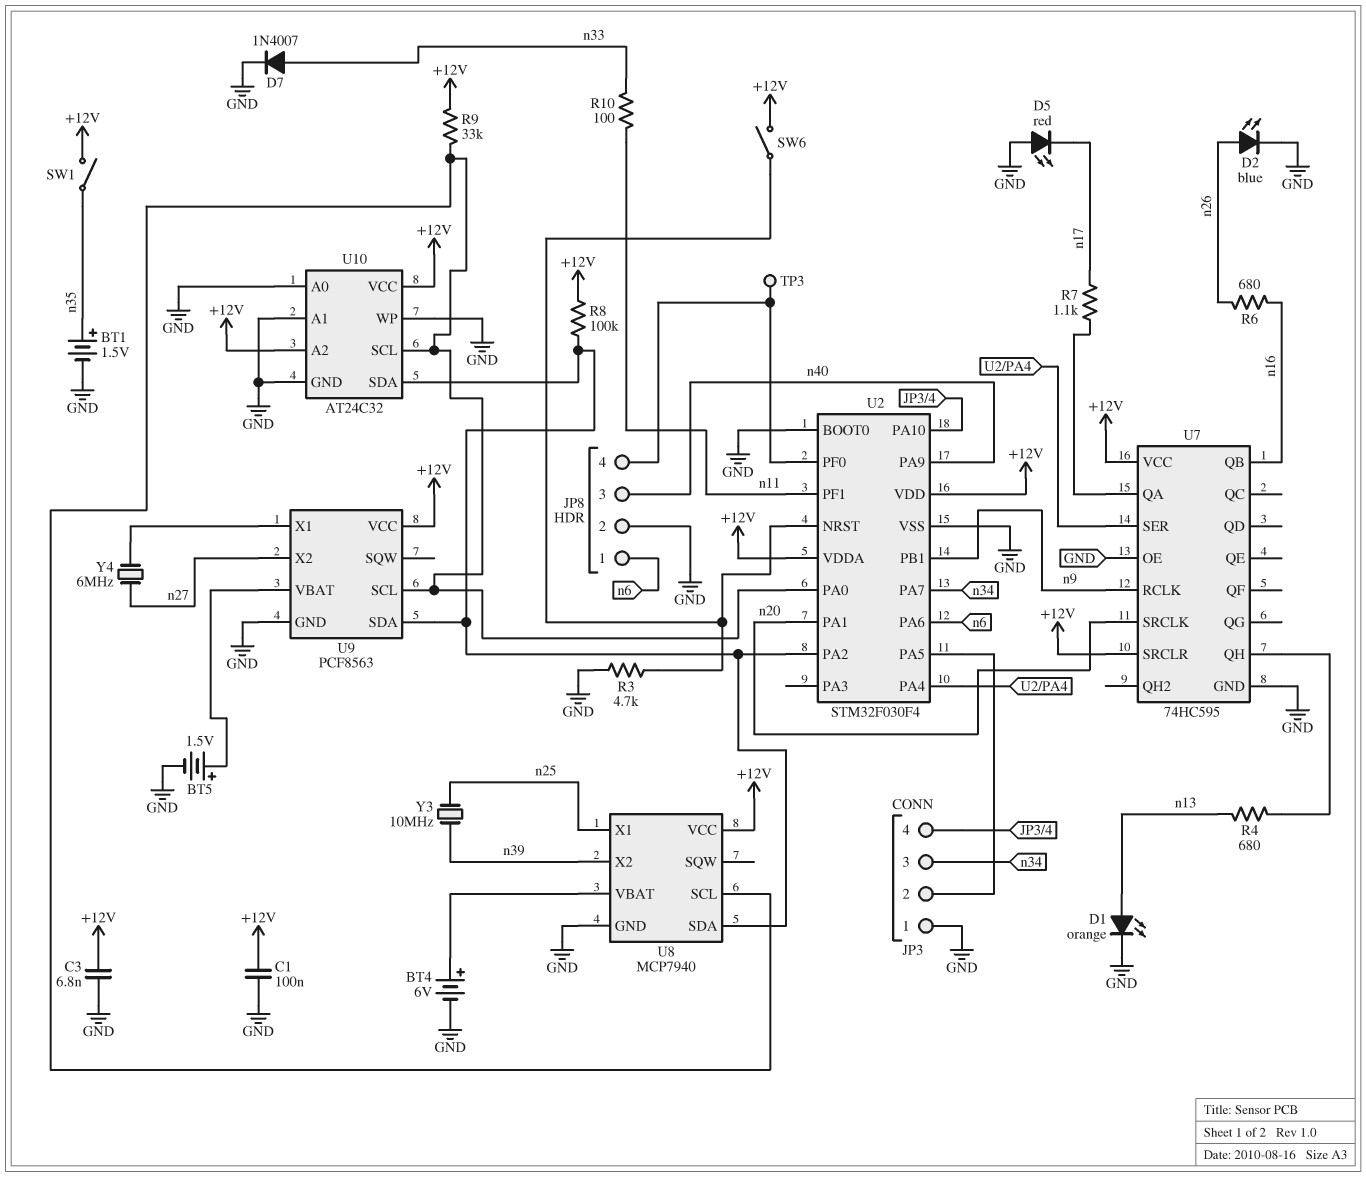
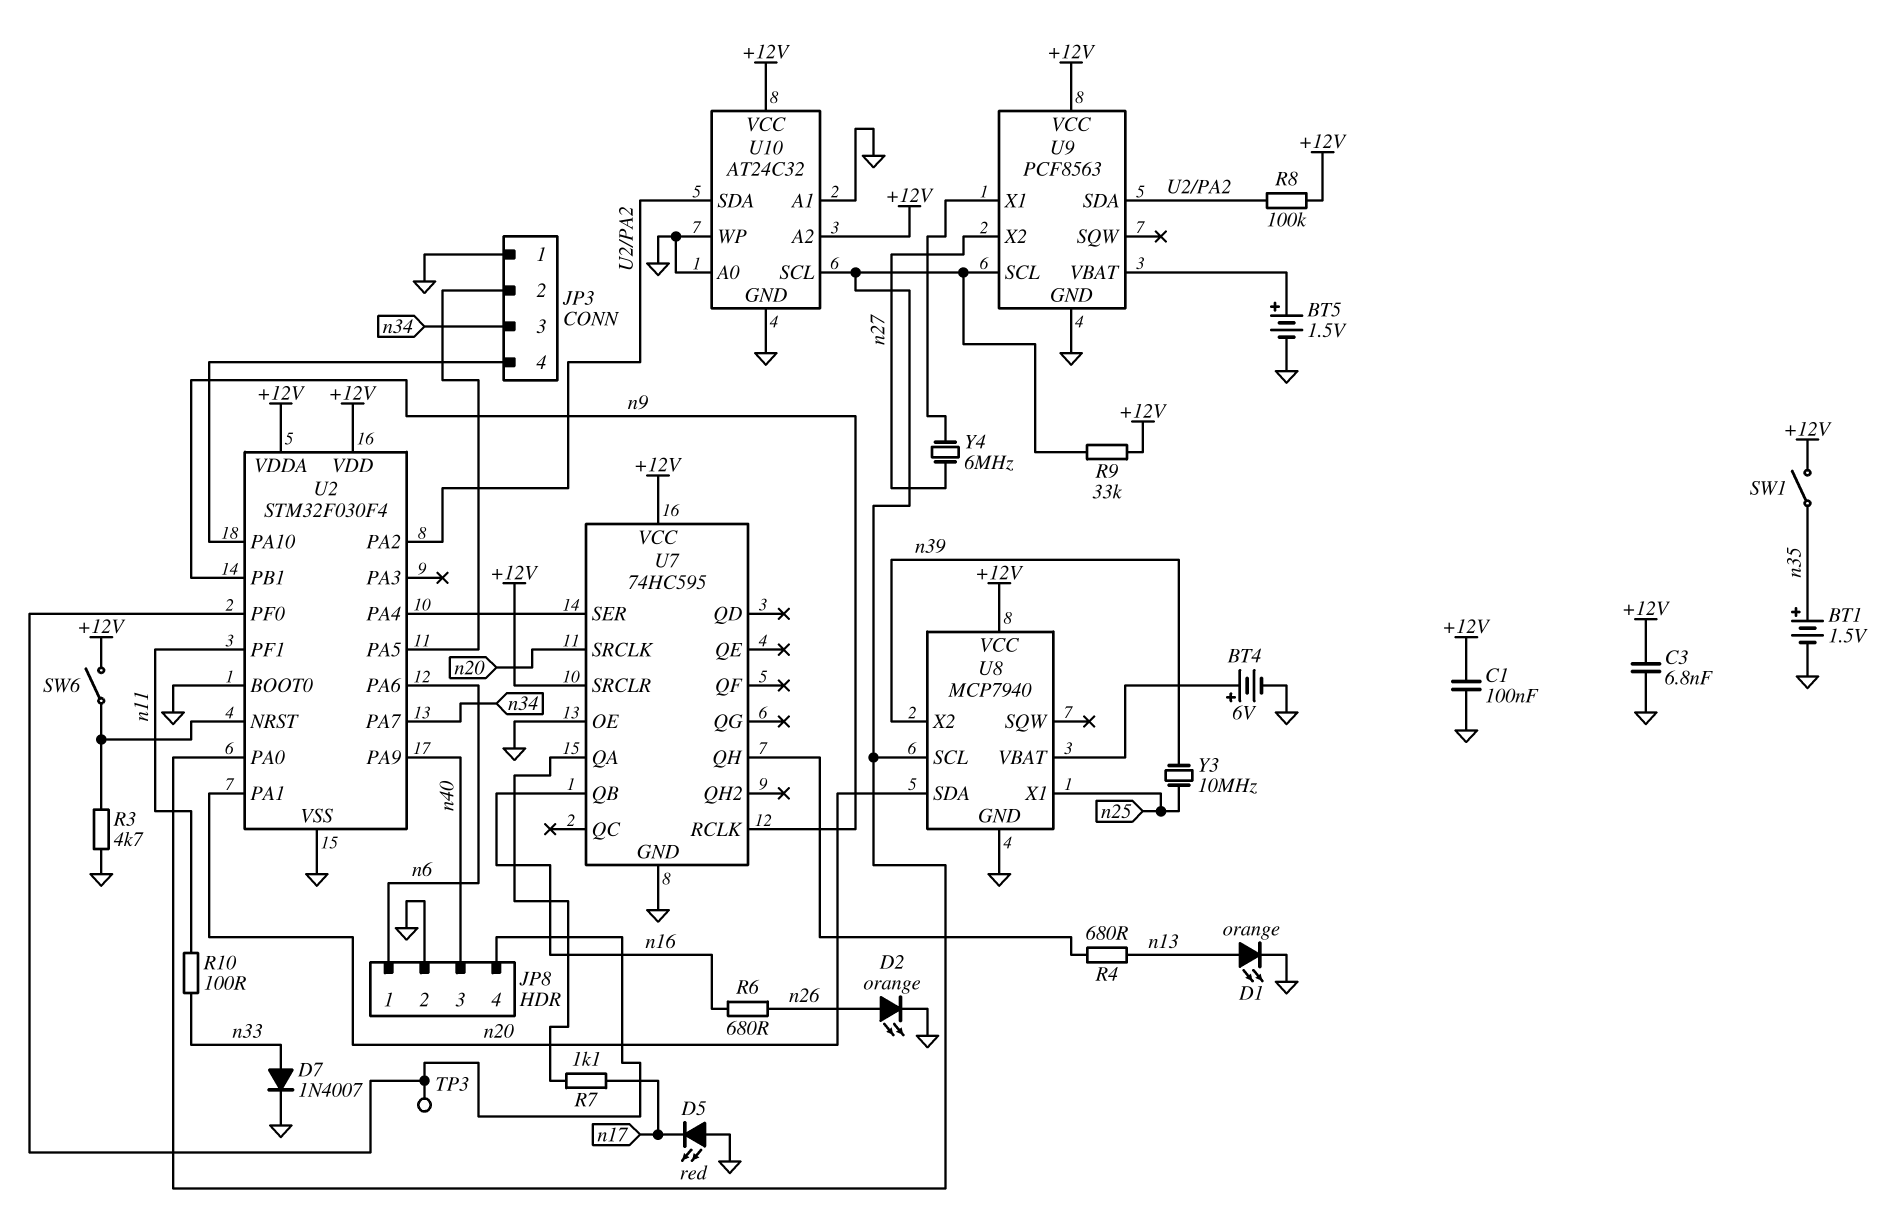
D2: LED blue (A n26, K GND) -> LED orange (A n26, K GND)
U8 pin SDA: U2/PA2 -> n20

